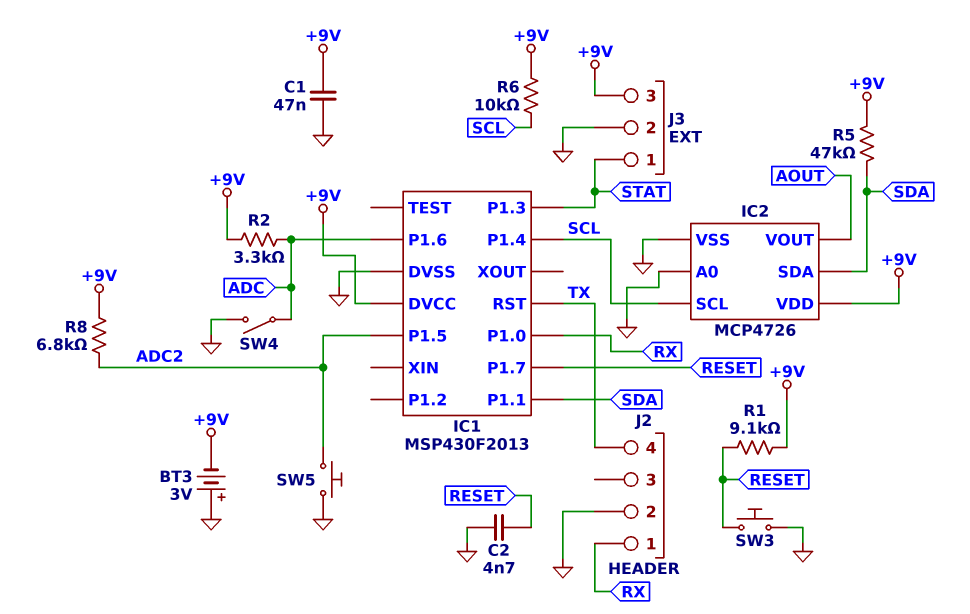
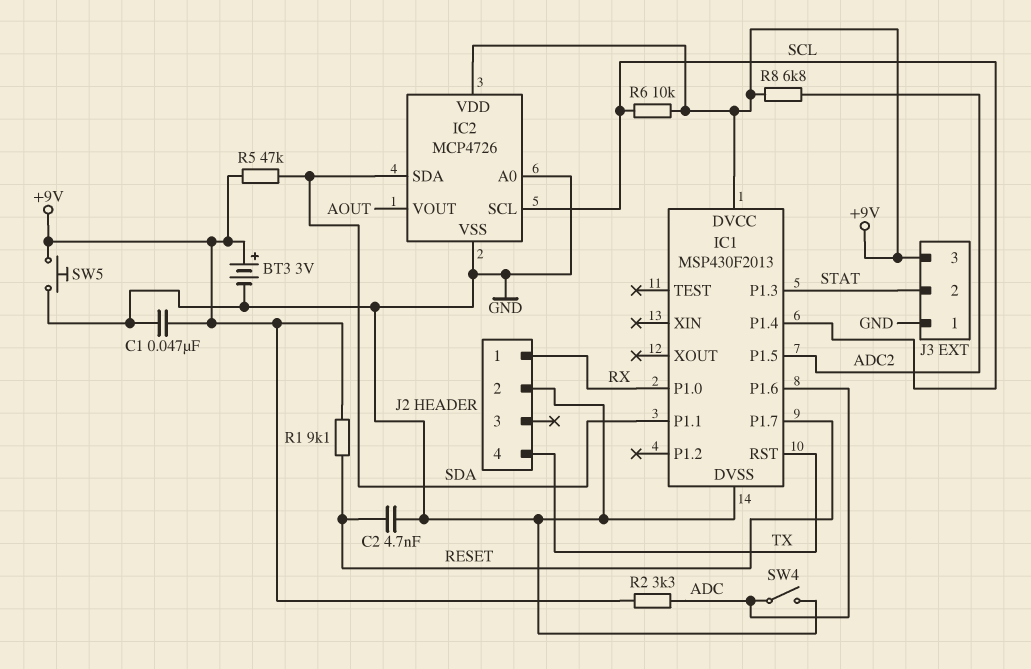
BT3: 3V (plus GND, minus +9V) -> 3V (plus +9V, minus GND)
J3 pin 1: STAT -> GND
J3 pin 2: GND -> STAT
SW3: button (GND, RESET) -> none
SW5: button (ADC2, GND) -> button (+9V, GND)

